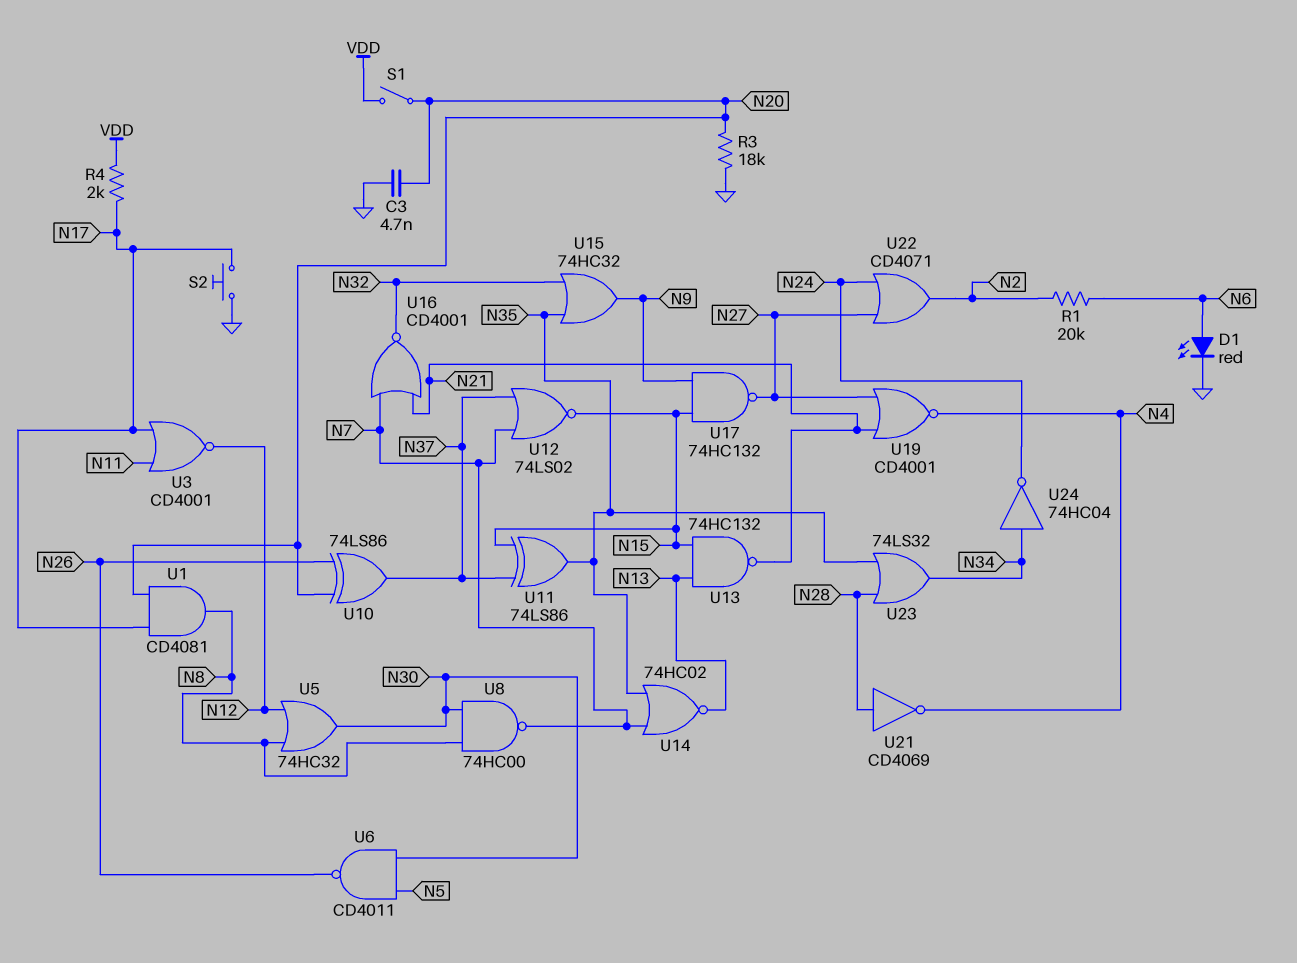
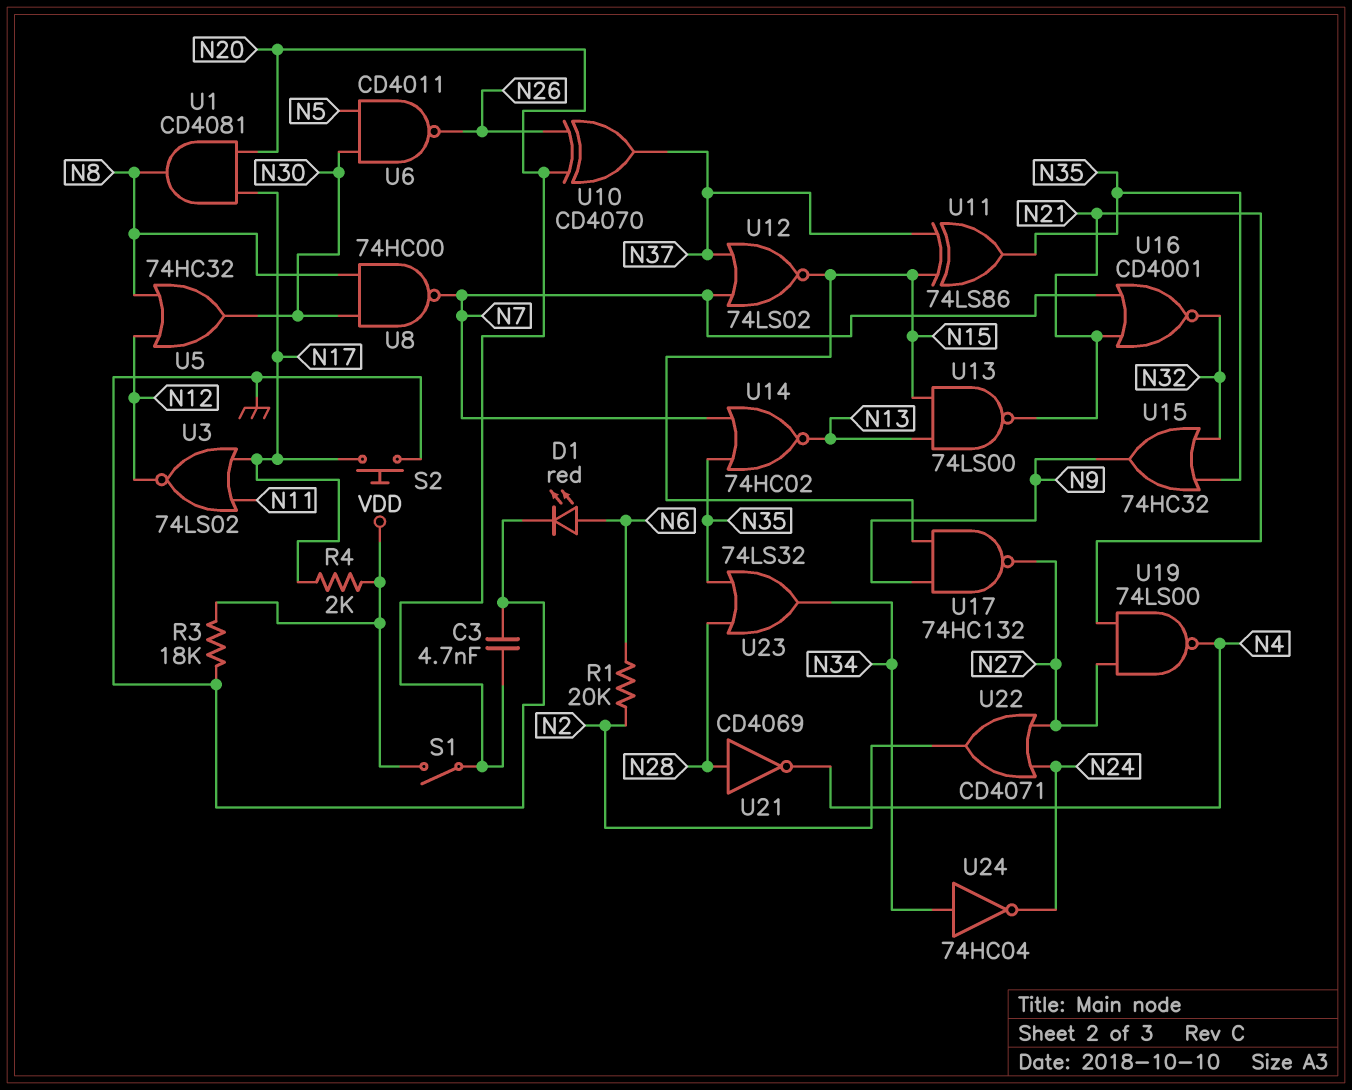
R3: 18k (GND, N20) -> 18k (GND, VDD)
U3: NOR CD4001 (in N11, in N17, out N12) -> NOR 74LS02 (in N11, in N17, out N12)
U10: XOR 74LS86 (in N20, in N26, out N37) -> XOR CD4070 (in N20, in N26, out N37)
U13: NAND 74HC132 (in N13, in N15, out N21) -> NAND 74LS00 (in N13, in N15, out N21)
U19: NOR CD4001 (in N21, in N27, out N4) -> NAND 74LS00 (in N21, in N27, out N4)

